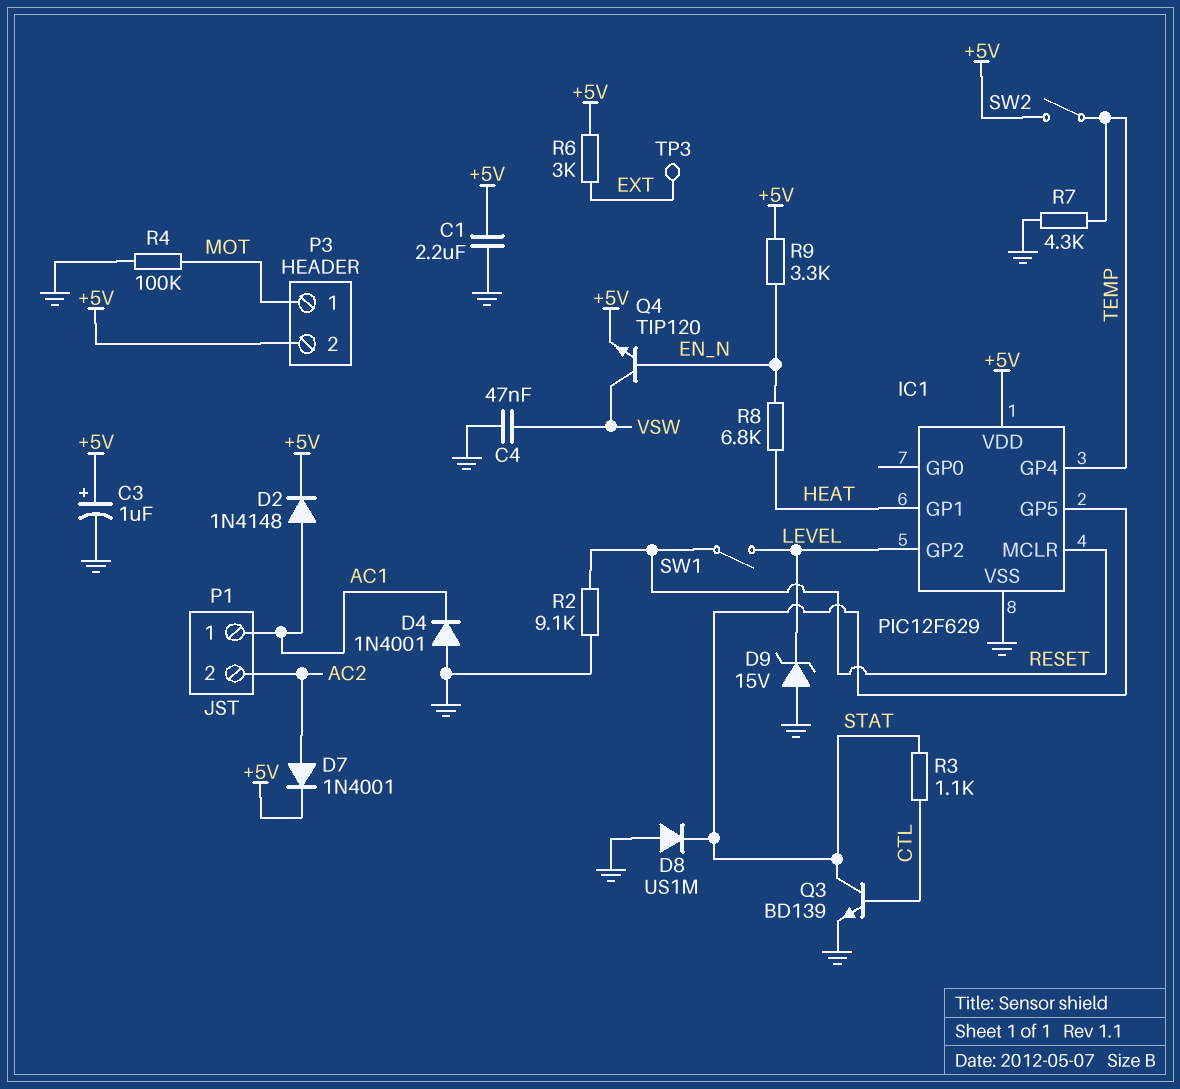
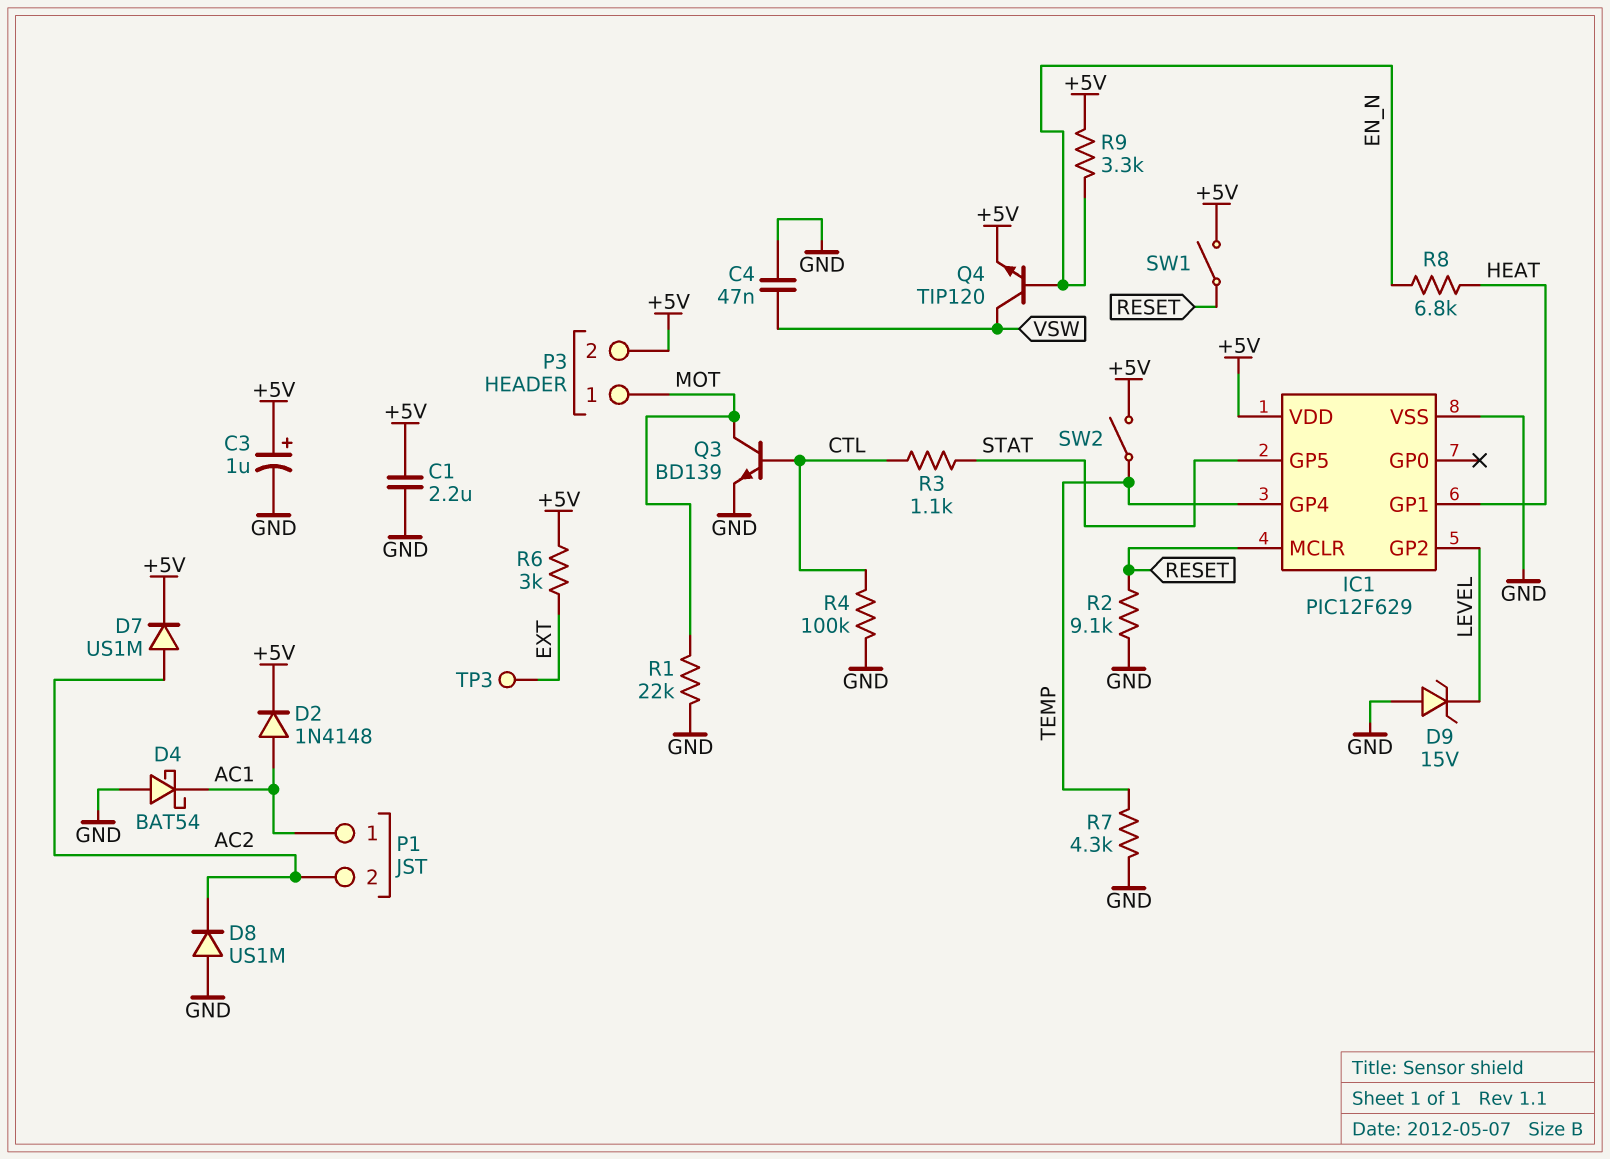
D4: diode 1N4001 (A GND, K AC1) -> schottky BAT54 (A GND, K AC1)
D7: diode 1N4001 (A AC2, K +5V) -> diode US1M (A AC2, K +5V)
D8: diode US1M (A GND, K STAT) -> diode US1M (A GND, K AC2)
Q3: NPN BD139 (B CTL, C STAT, E GND) -> NPN BD139 (B CTL, C MOT, E GND)
R1: none -> 22k (GND, MOT)
R4: 100k (GND, MOT) -> 100k (CTL, GND)
SW1: switch (LEVEL, RESET) -> switch (+5V, RESET)

